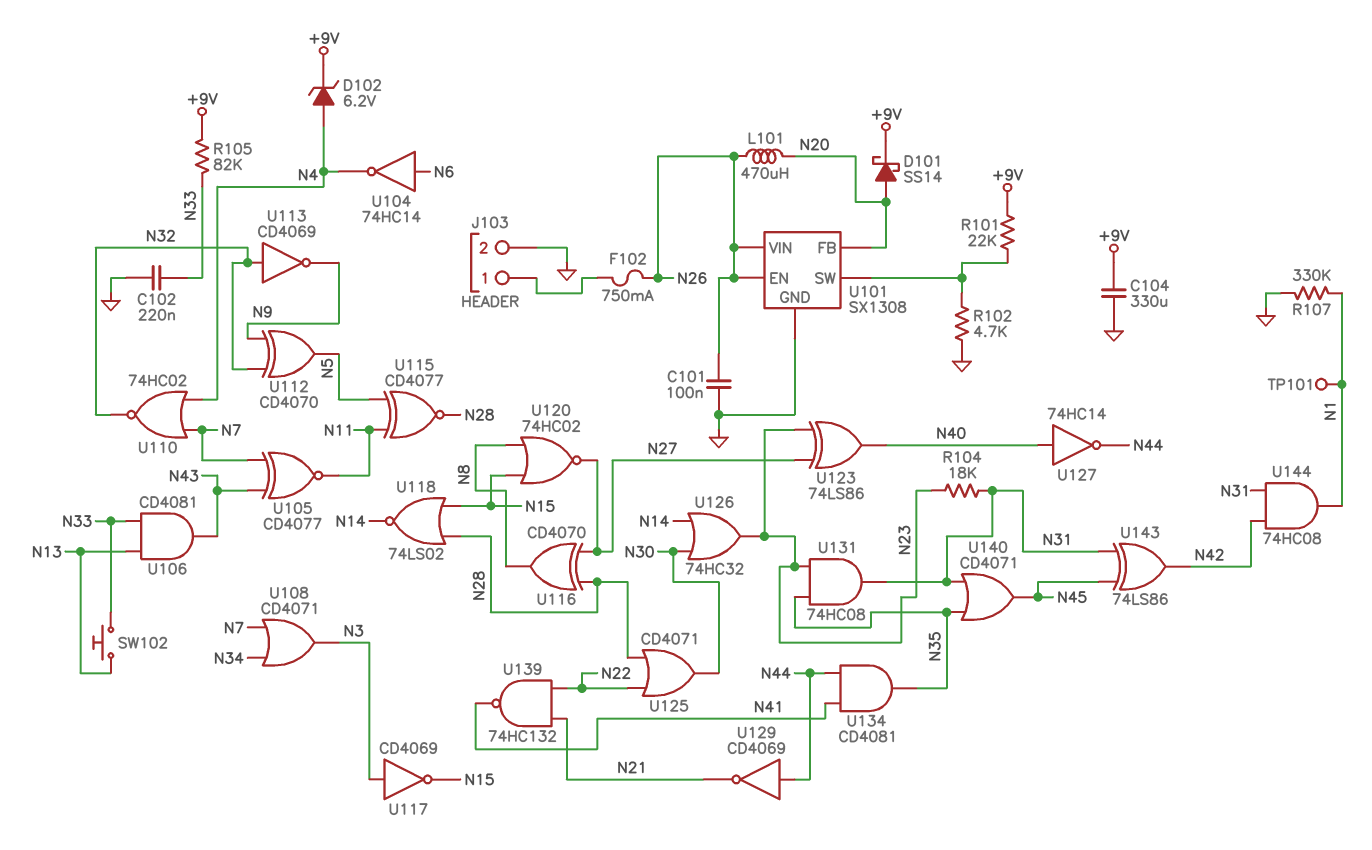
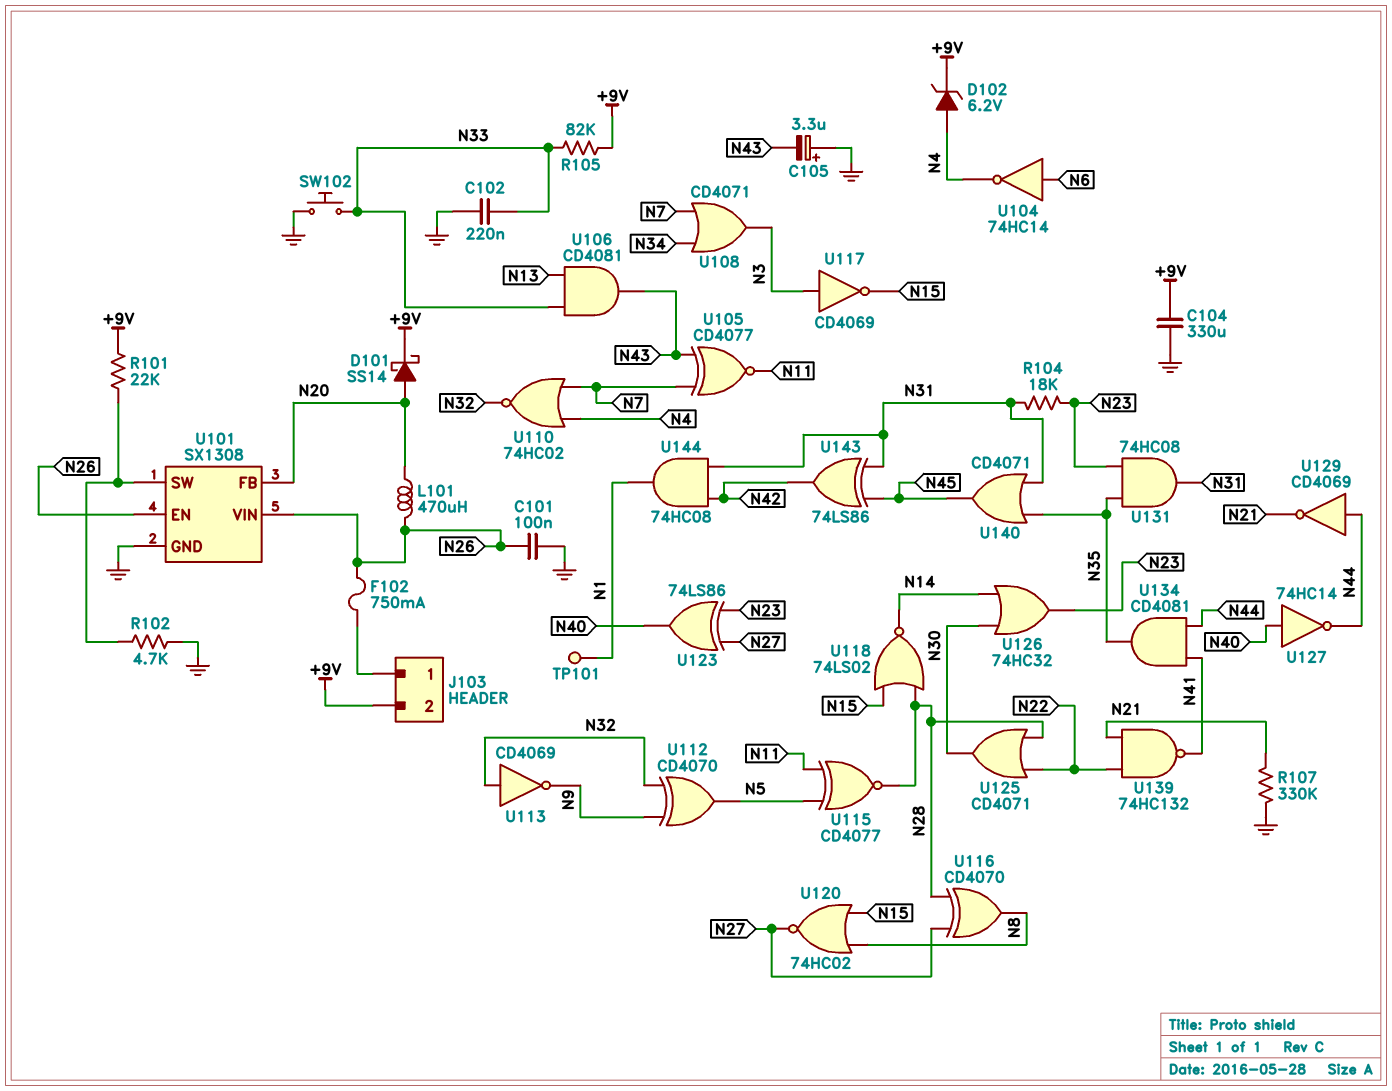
C105: none -> 3.3uF (plus GND, minus N43)
J103 pin 2: GND -> +9V
R107: 330k (GND, N1) -> 330k (GND, N21)
SW102: button (N13, N33) -> button (GND, N33)

